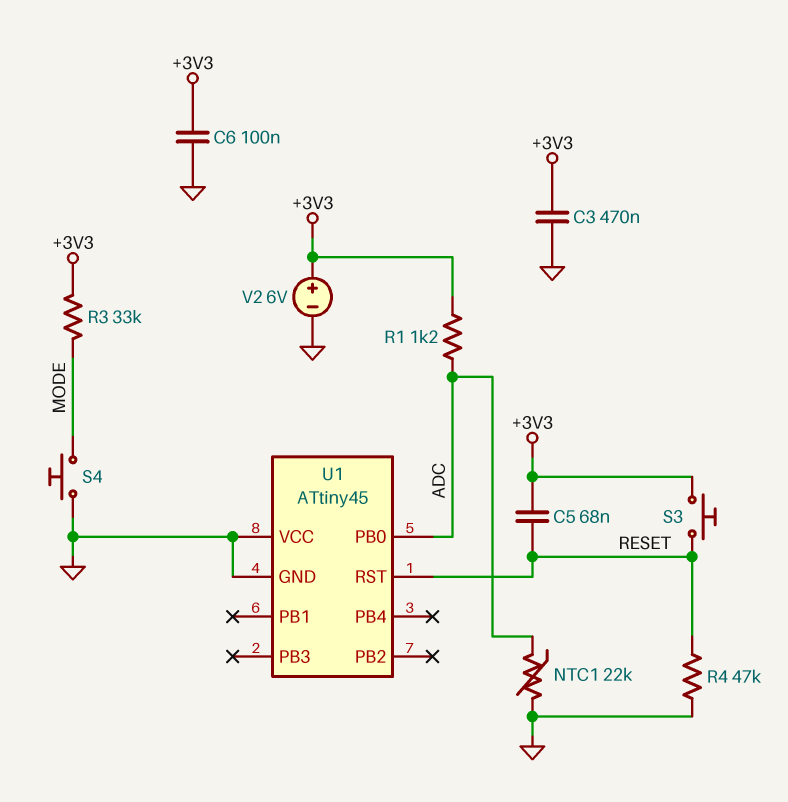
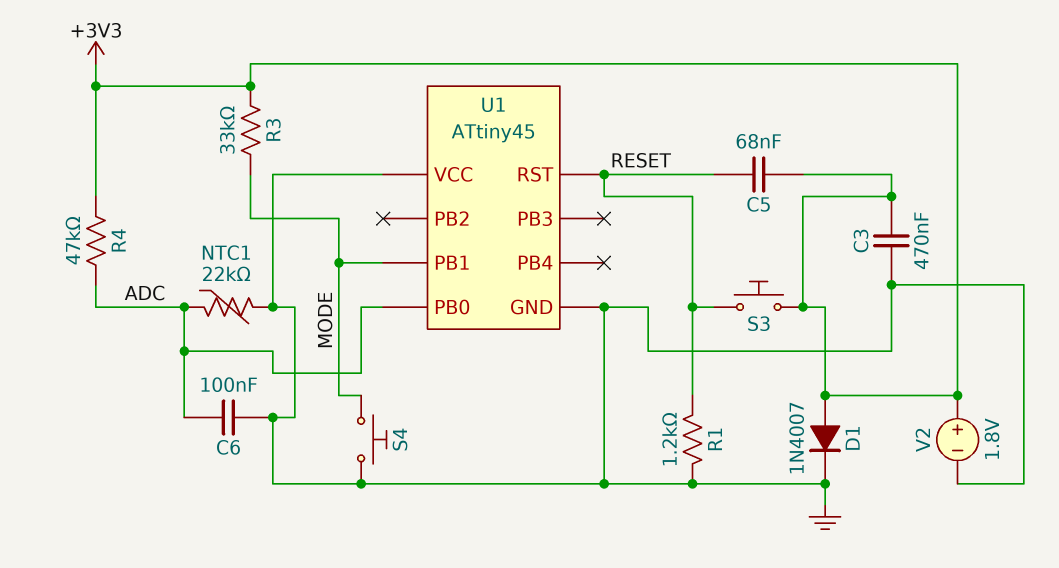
C6: 100nF (+3V3, GND) -> 100nF (ADC, GND)
D1: none -> diode 1N4007 (A +3V3, K GND)
R1: 1.2k (+3V3, ADC) -> 1.2k (GND, RESET)
R4: 47k (GND, RESET) -> 47k (+3V3, ADC)
U1 pin PB1: none -> MODE
V2: 6V (plus +3V3, minus GND) -> 1.8V (plus +3V3, minus GND)

